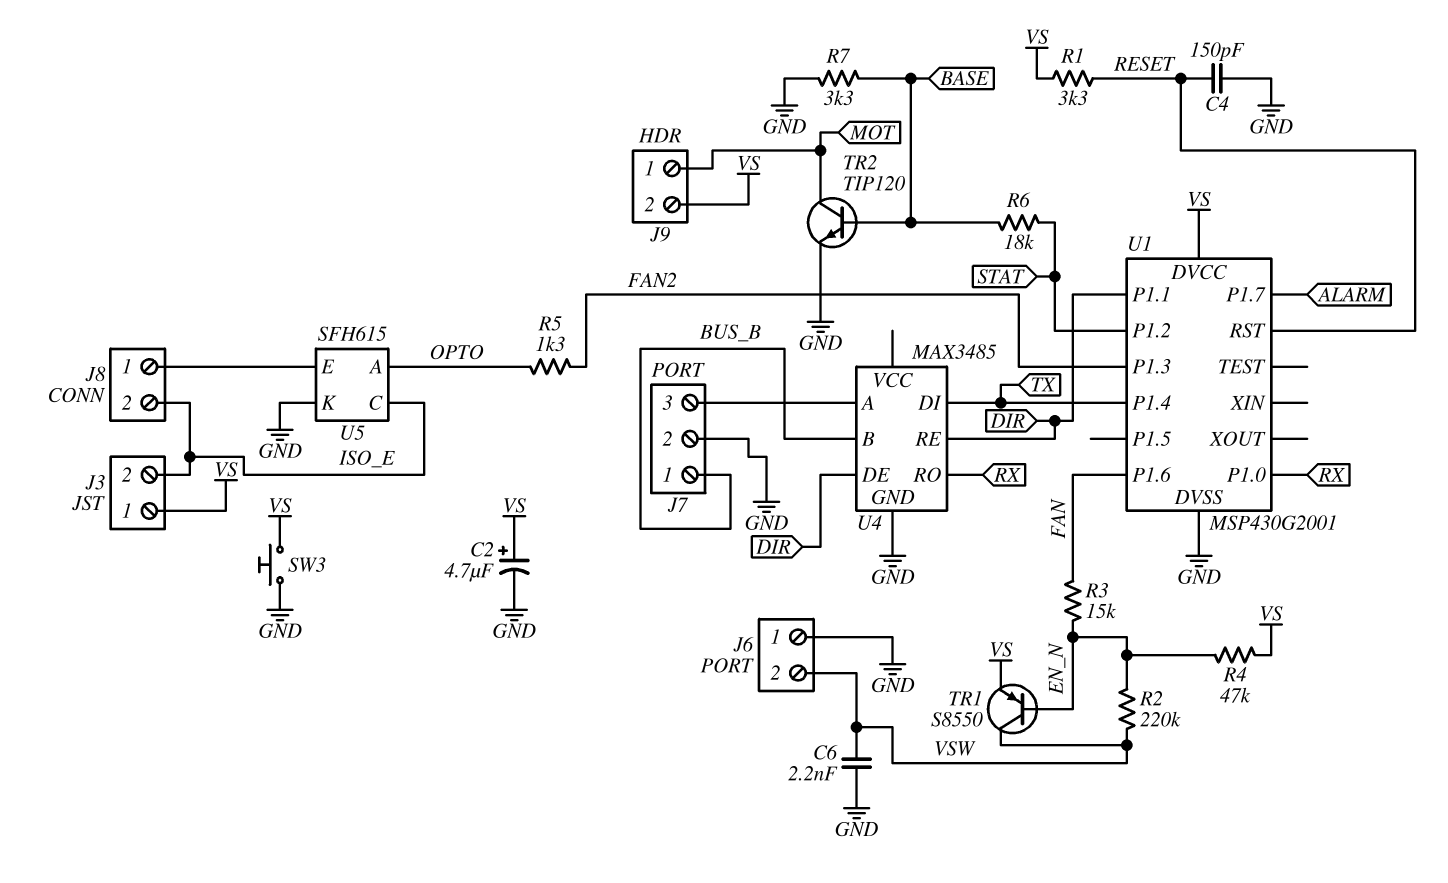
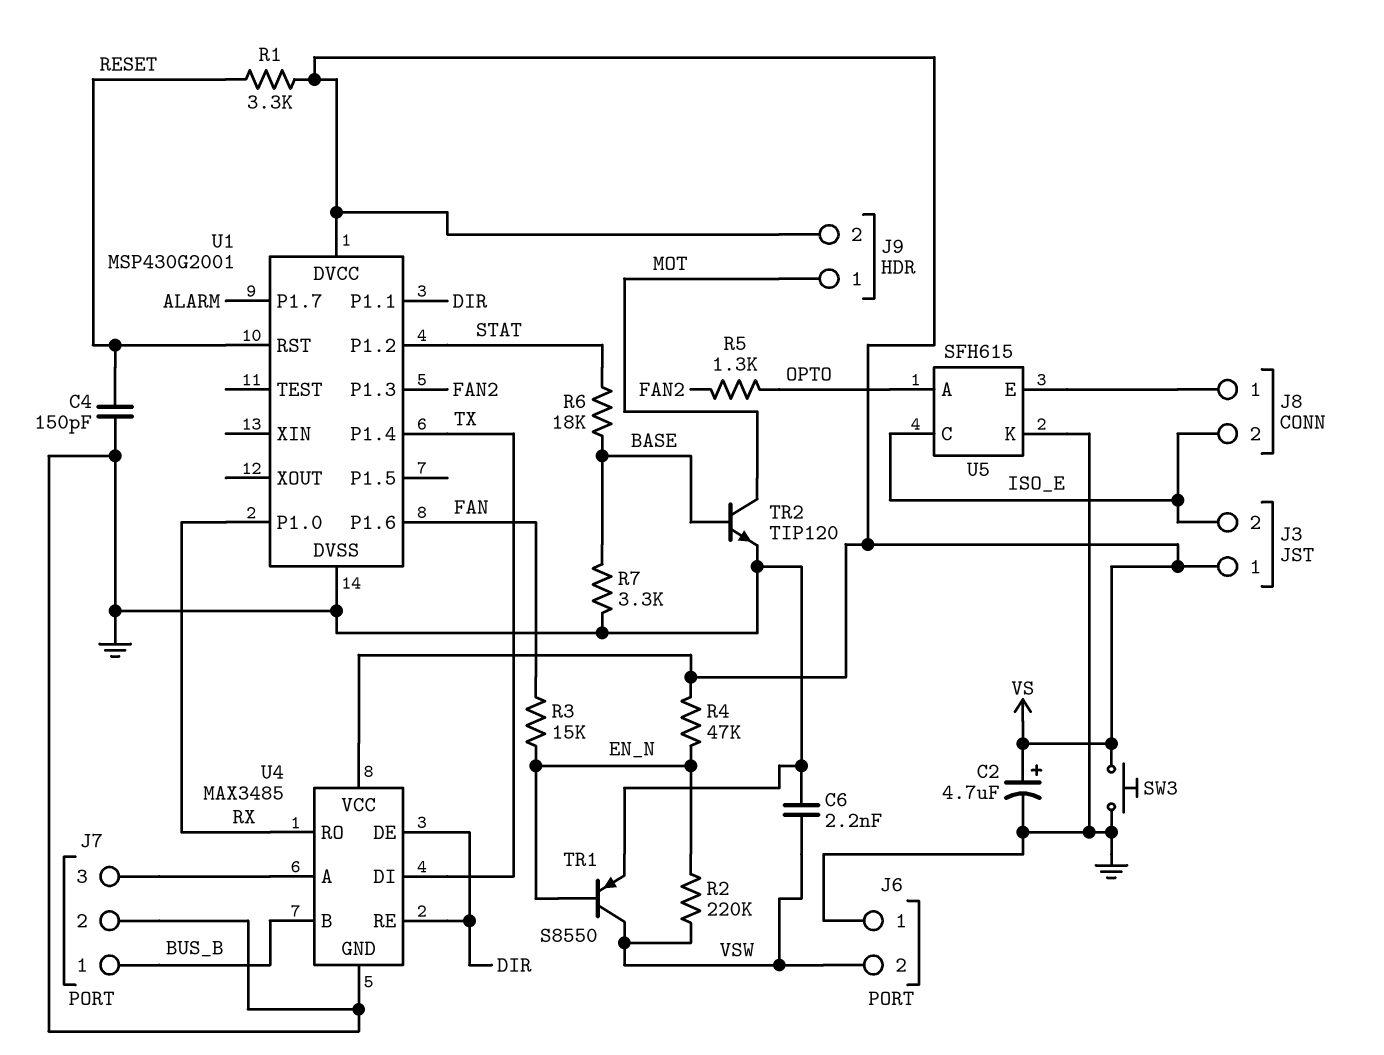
TR1: PNP S8550 (B EN_N, C VSW, E VS) -> PNP S8550 (B EN_N, C VSW, E GND)
U4 pin VCC: none -> VS

